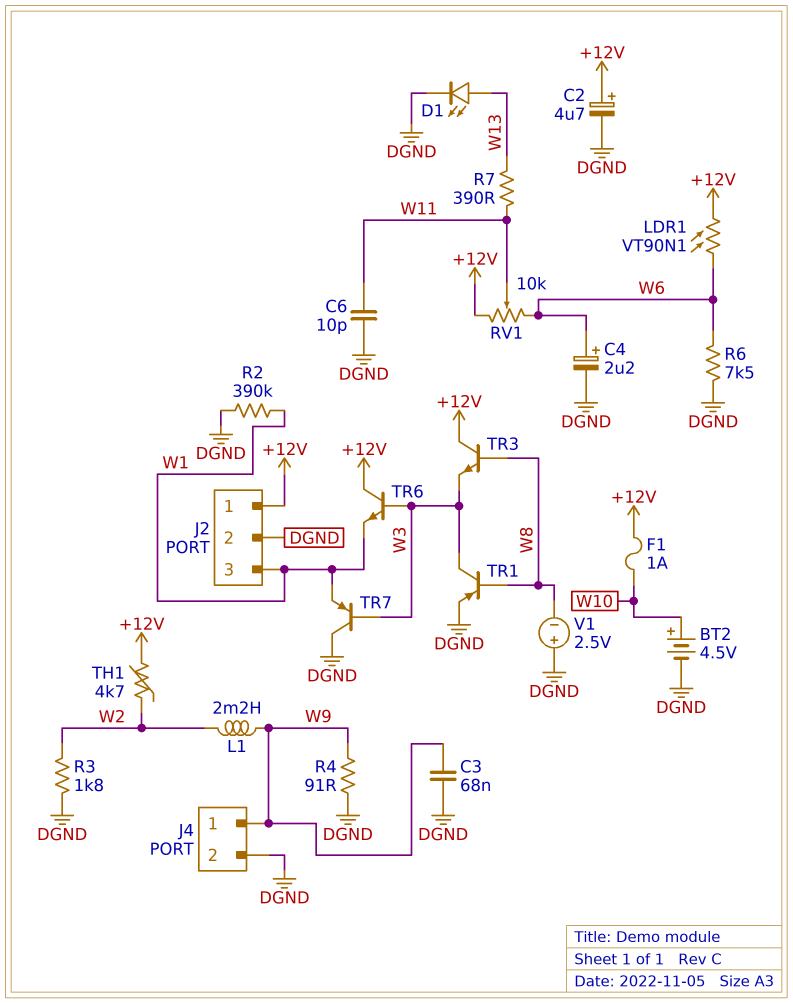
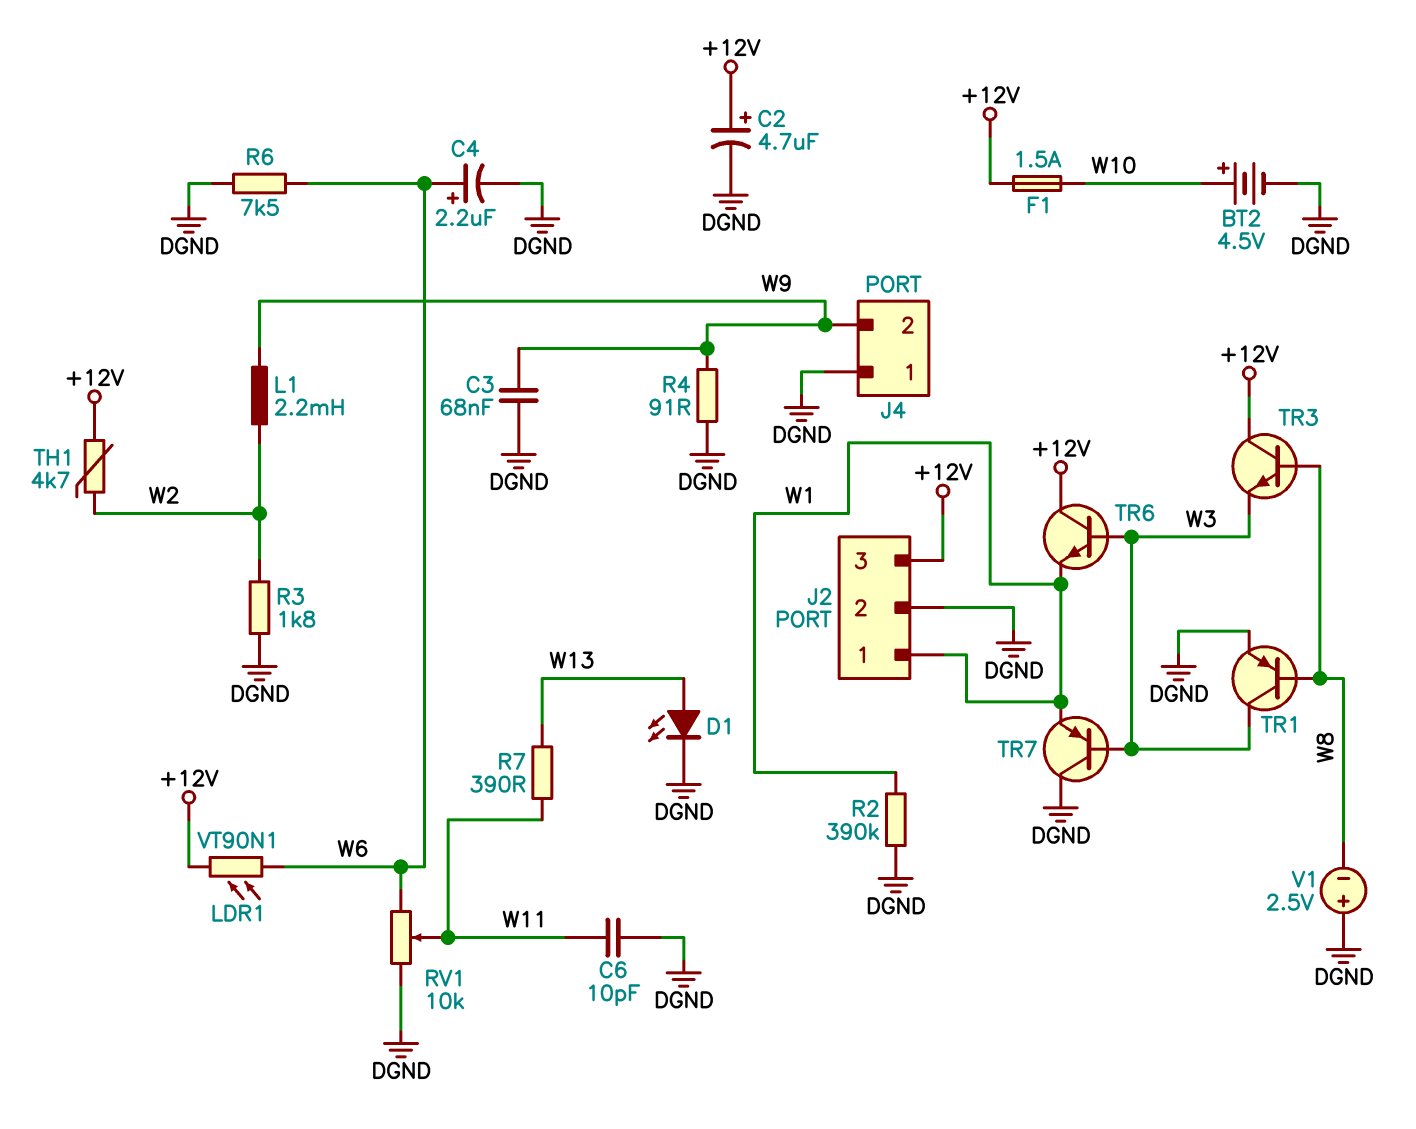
F1: 1A (+12V, W10) -> 1.5A (+12V, W10)
J2 pin 1: +12V -> W1
J2 pin 3: W1 -> +12V
J4 pin 1: W9 -> DGND
J4 pin 2: DGND -> W9
RV1: 10k (+12V, W6, wiper W11) -> 10k (DGND, W6, wiper W11)

